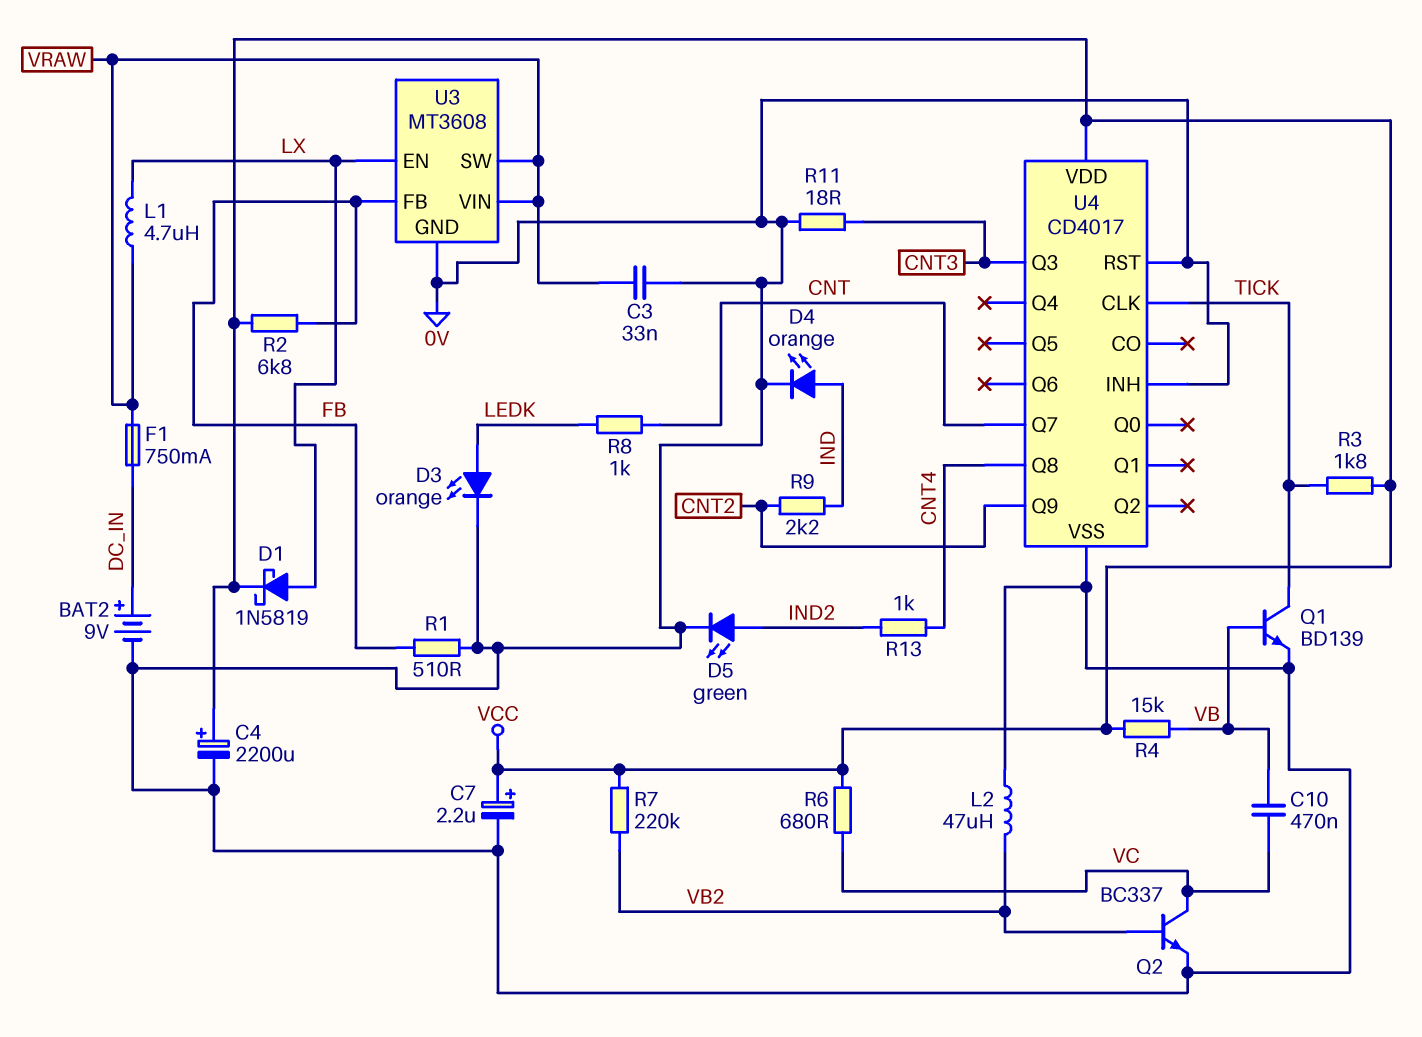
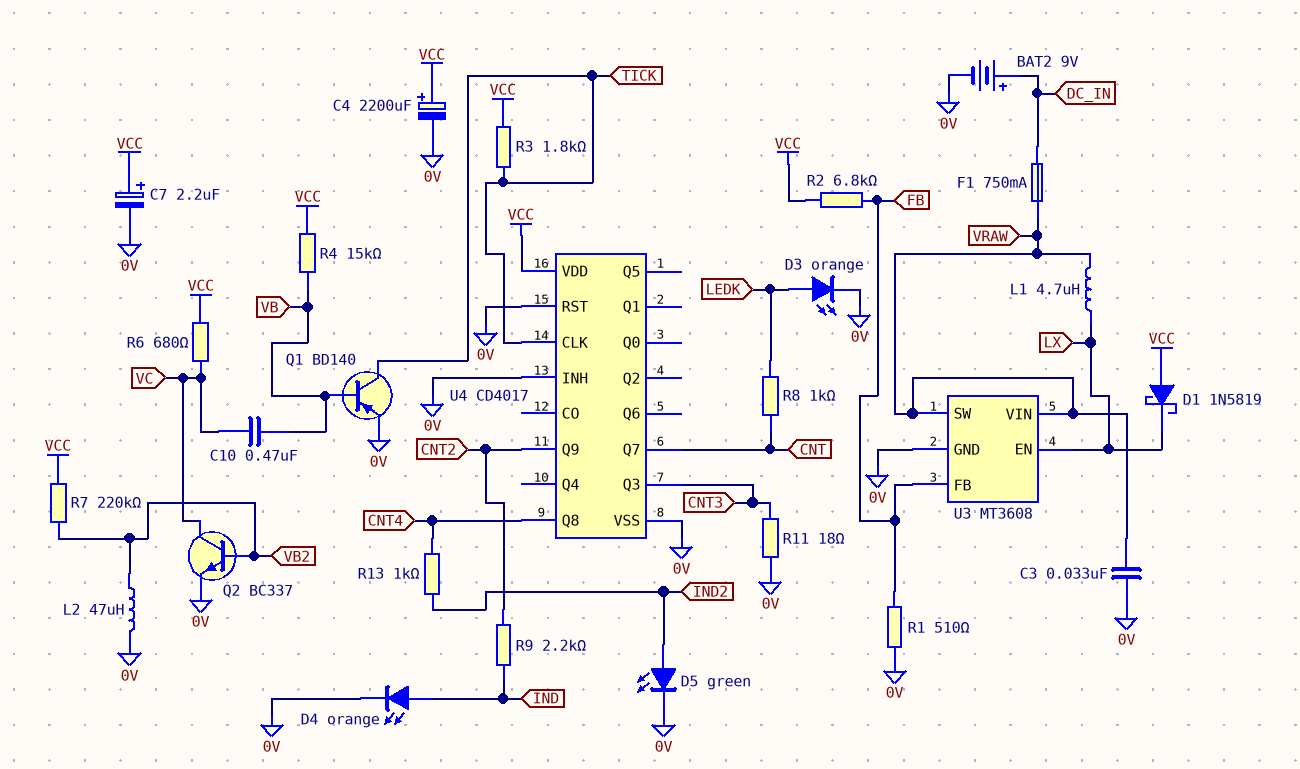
D1: schottky 1N5819 (A LX, K VCC) -> schottky 1N5819 (A VCC, K LX)
Q1: NPN BD139 (B VB, C TICK, E 0V) -> PNP BD140 (B VB, C TICK, E 0V)

